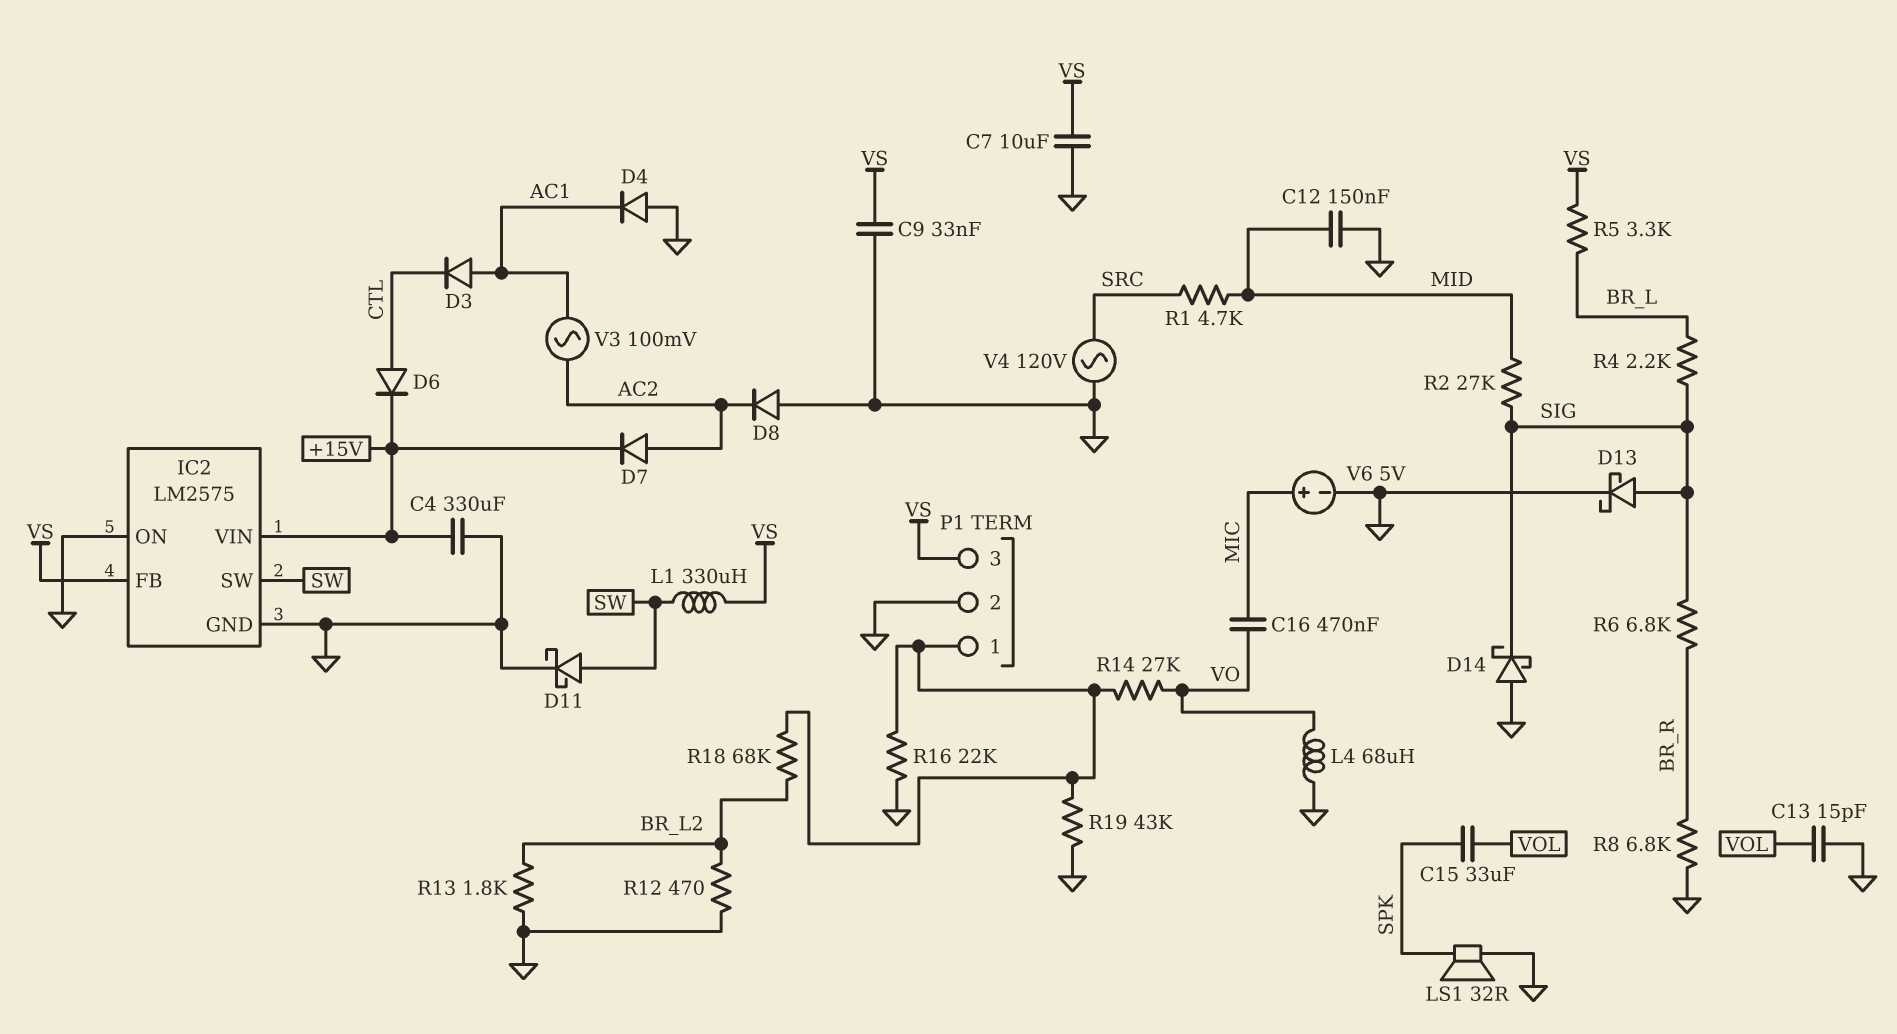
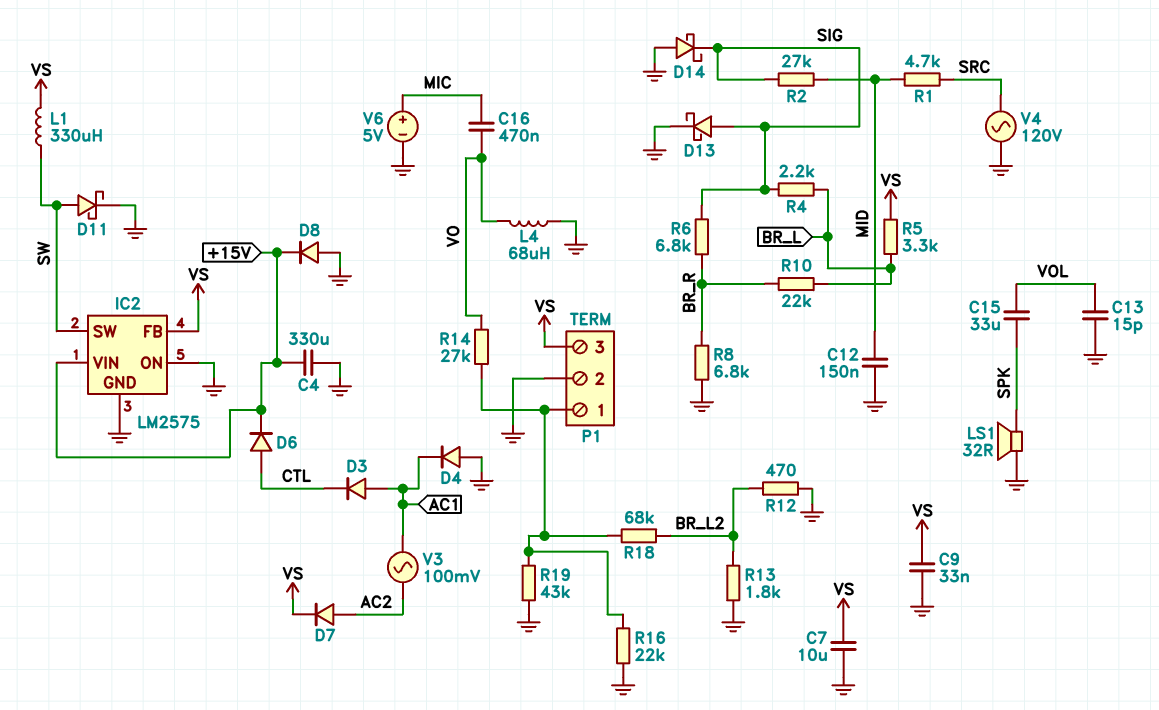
D7: diode (A AC2, K +15V) -> diode (A AC2, K VS)
D8: diode (A GND, K AC2) -> diode (A GND, K +15V)
R10: none -> 22k (BR_L, BR_R)

